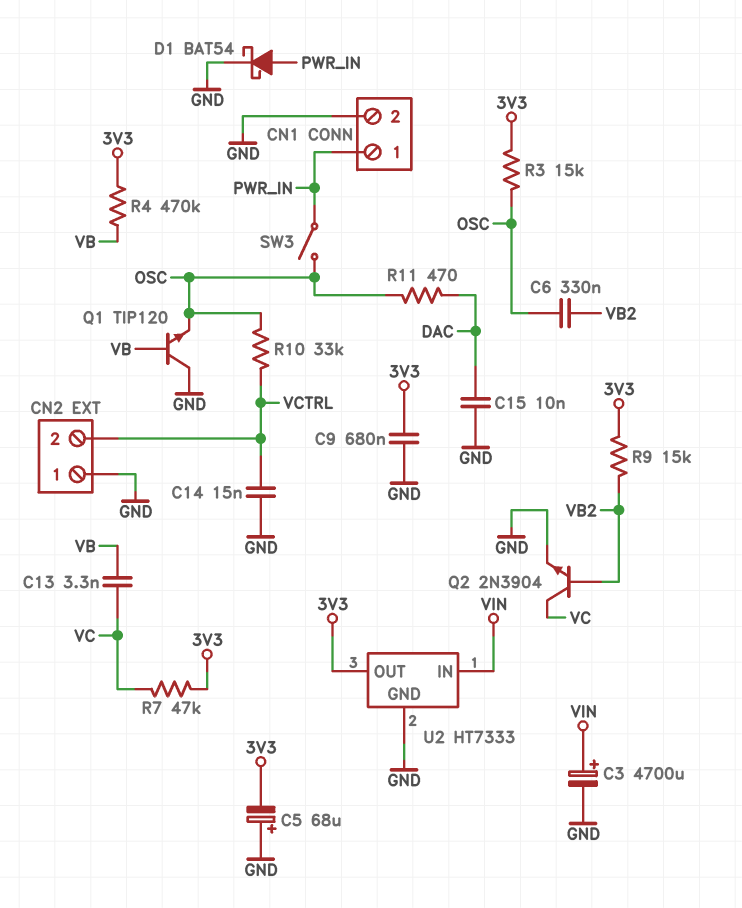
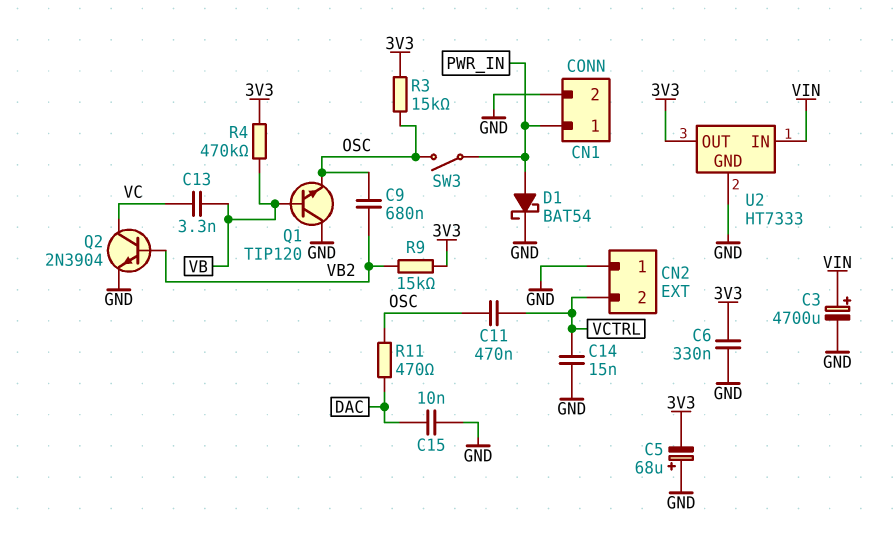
C6: 330nF (OSC, VB2) -> 330nF (3V3, GND)
C9: 680nF (3V3, GND) -> 680nF (OSC, VB2)
C11: none -> 470nF (OSC, VCTRL)
R7: 47k (3V3, VC) -> none
R10: 33k (OSC, VCTRL) -> none

